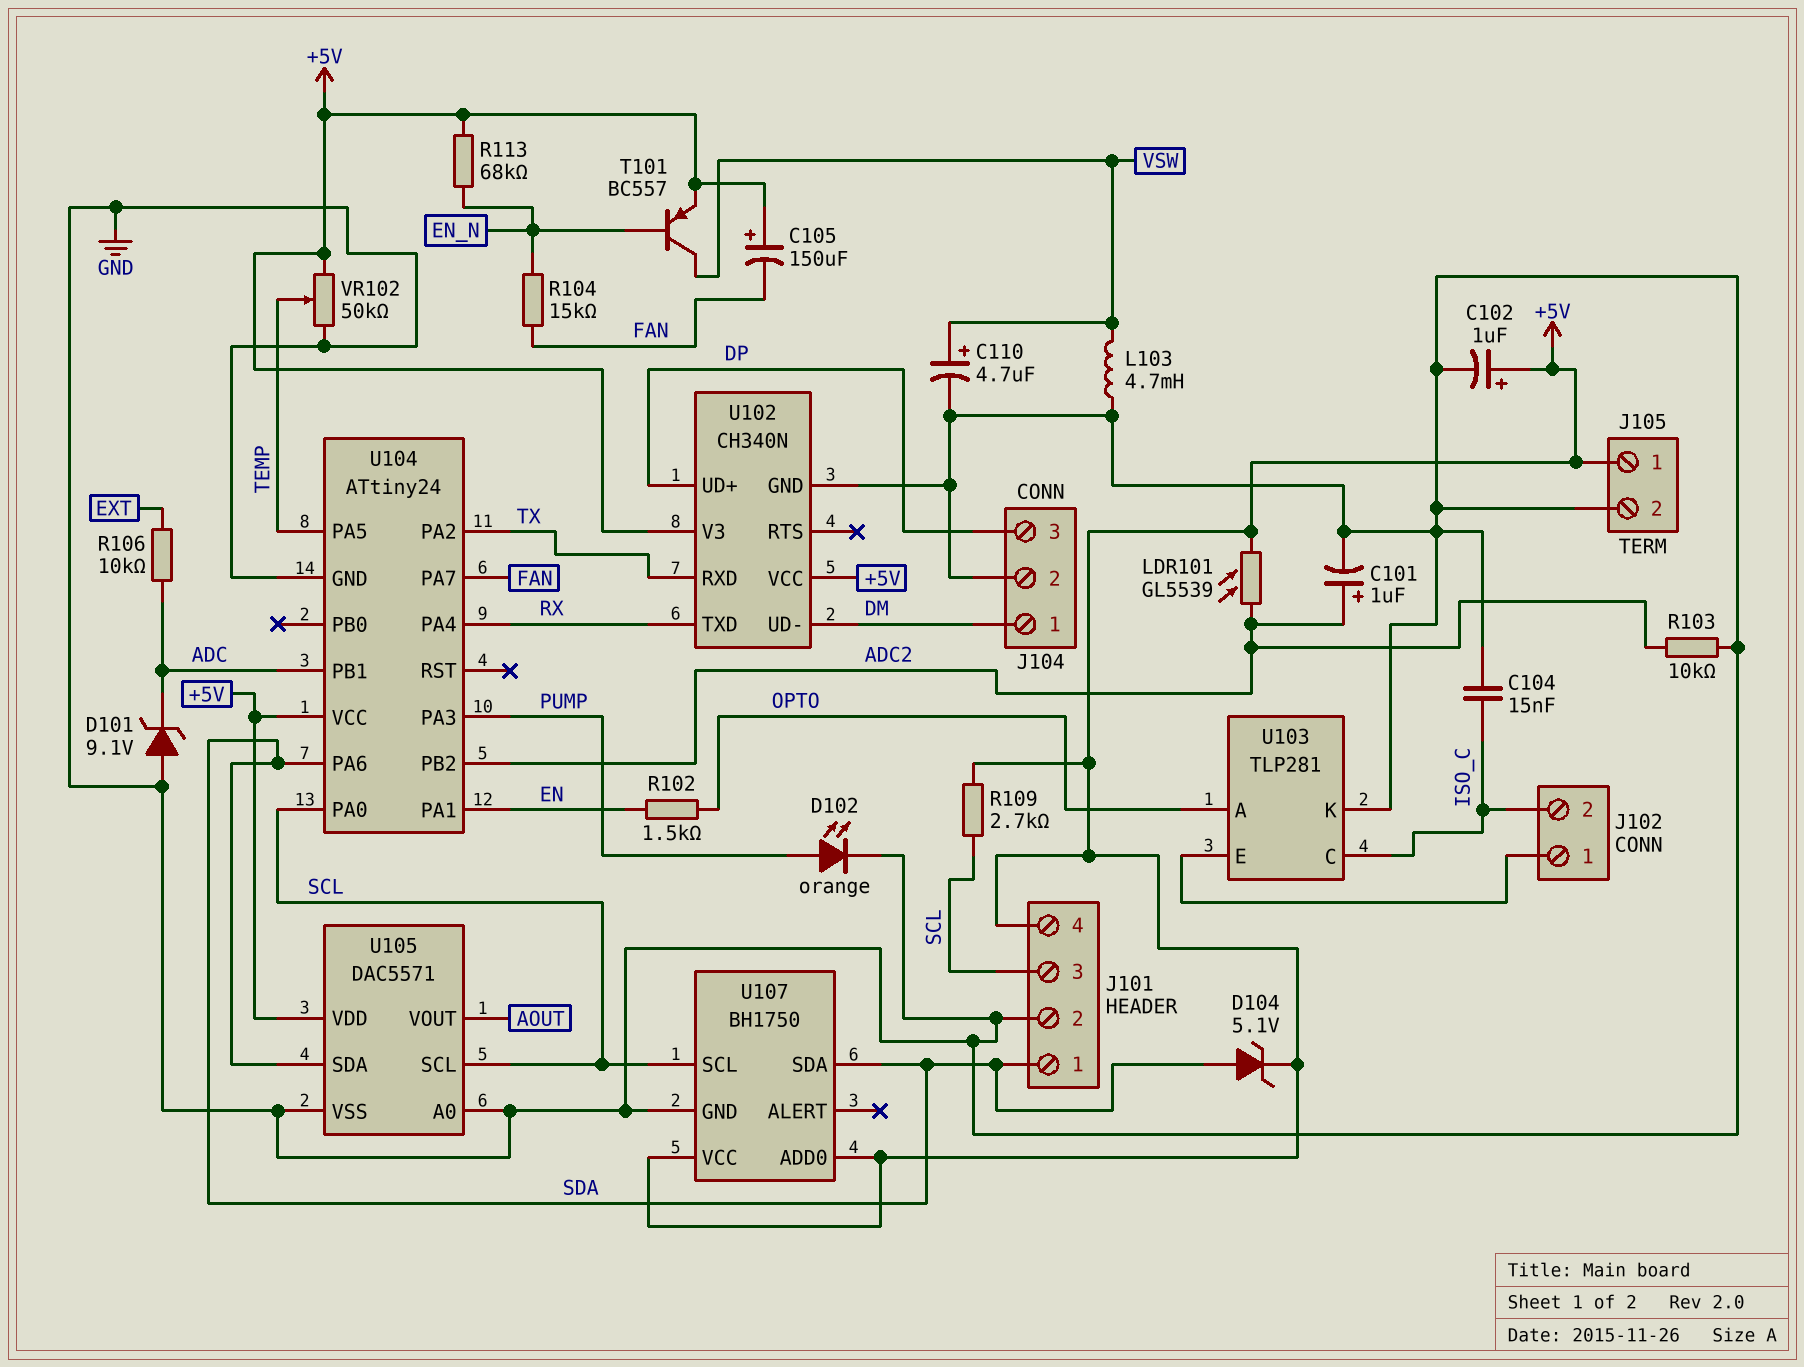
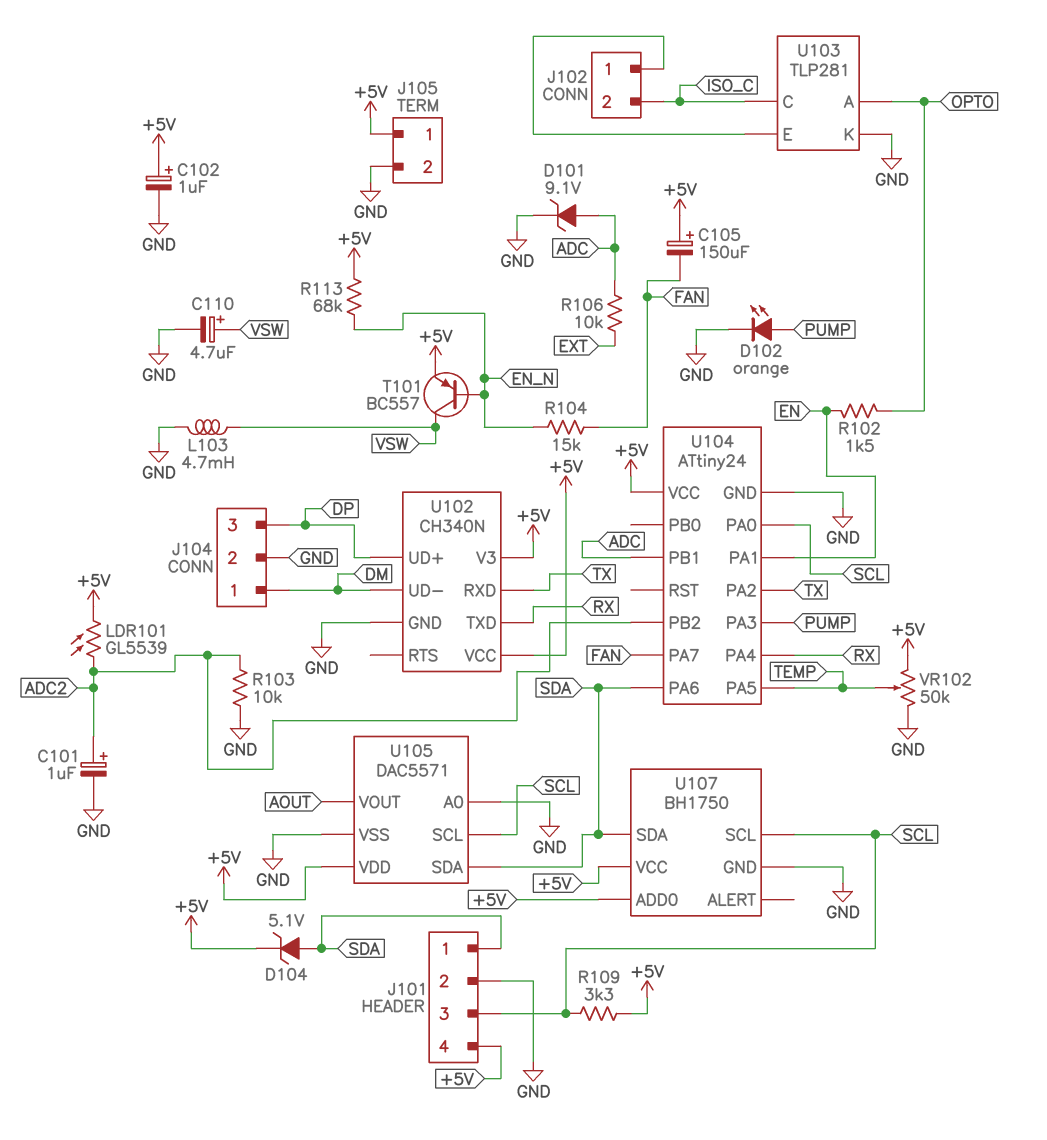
C104: 15nF (GND, ISO_C) -> none
D101: zener 9.1V (A GND, K ADC) -> zener 9.1V (A ADC, K GND)
R109: 2.7k (+5V, SCL) -> 3.3k (+5V, SCL)

